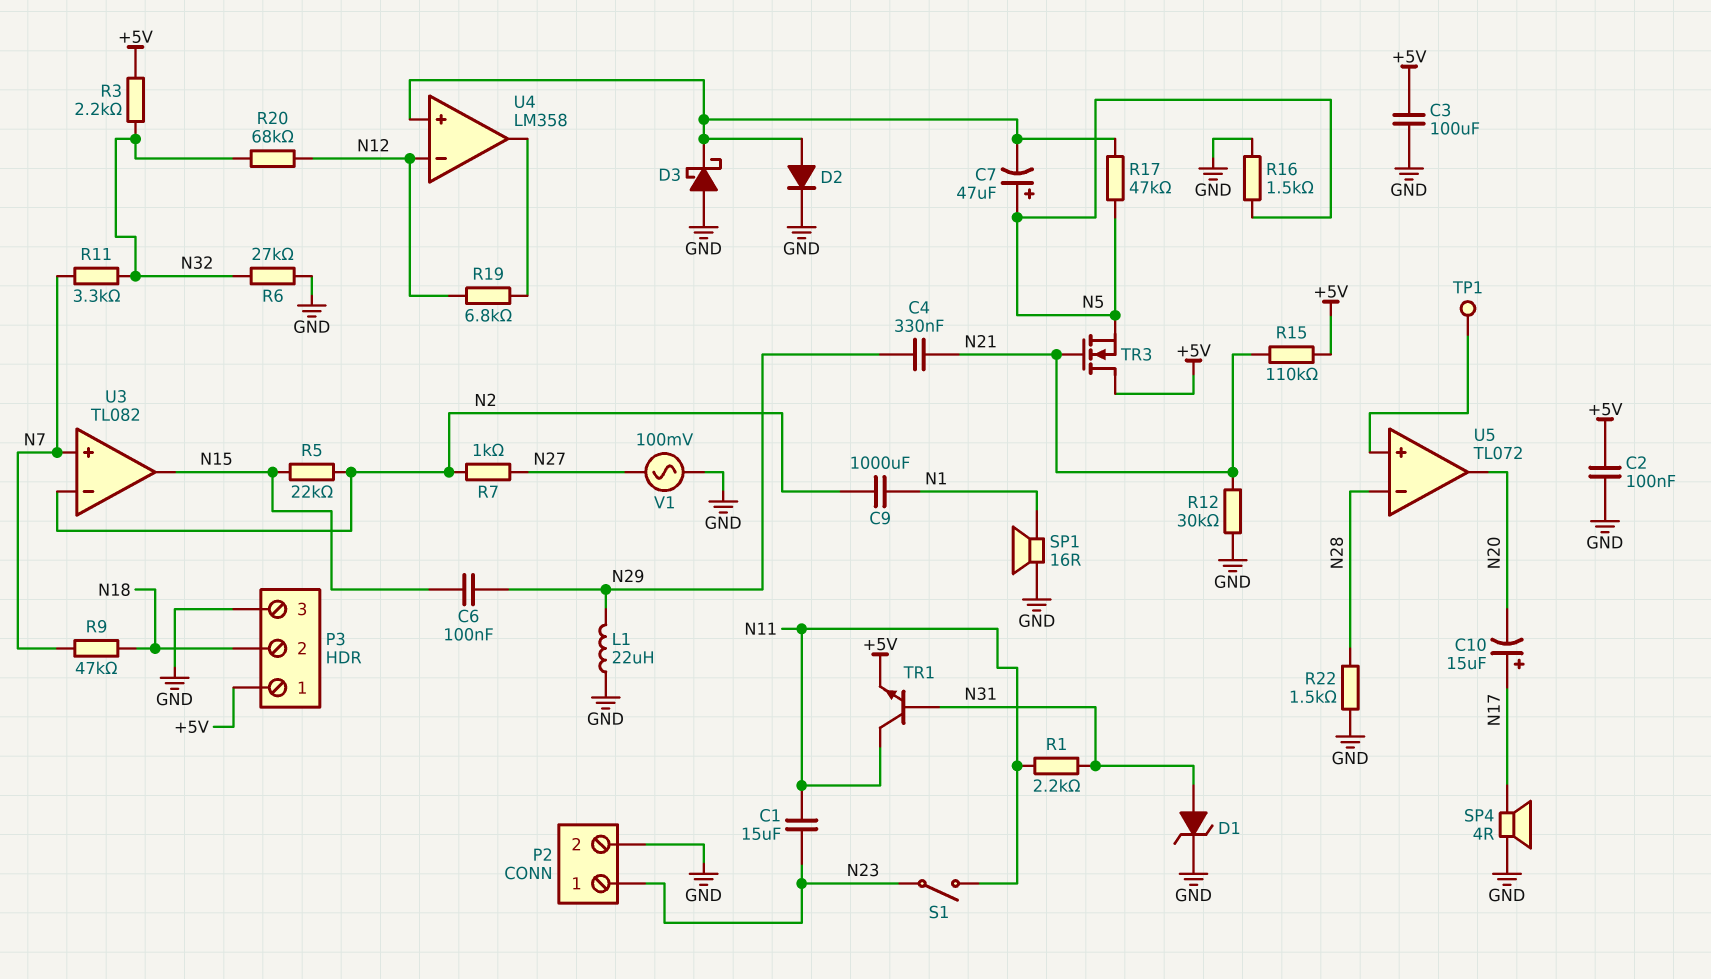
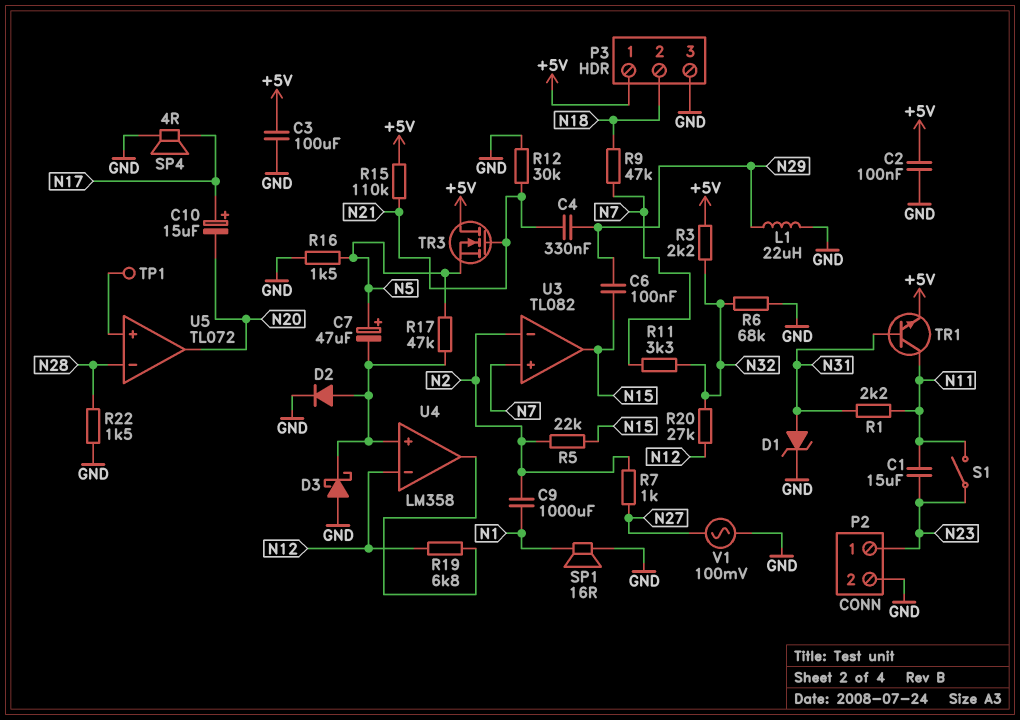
R6: 27k (GND, N32) -> 68k (GND, N32)
R20: 68k (N12, N32) -> 27k (N12, N32)

